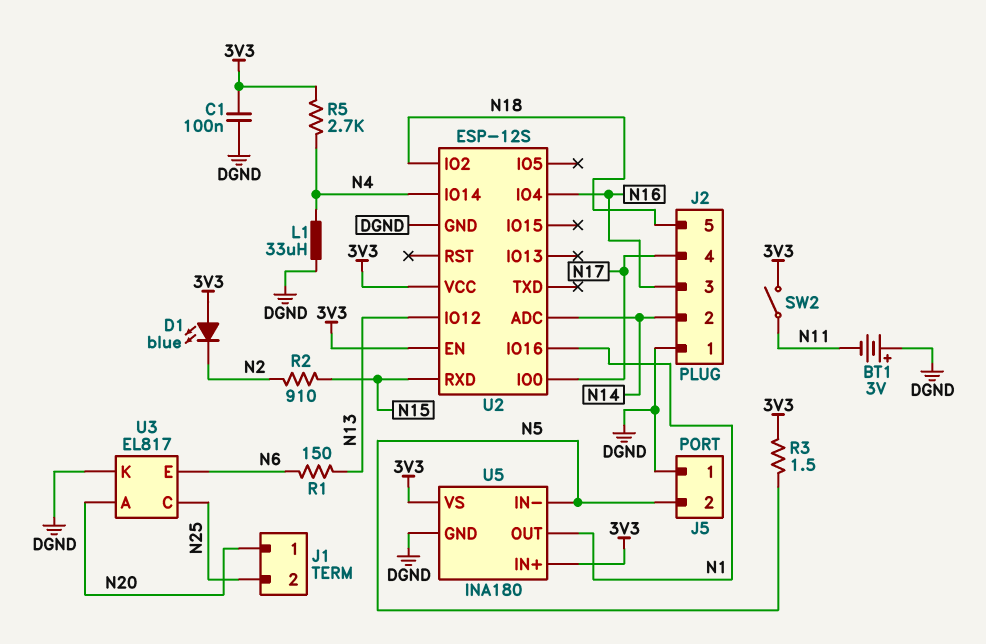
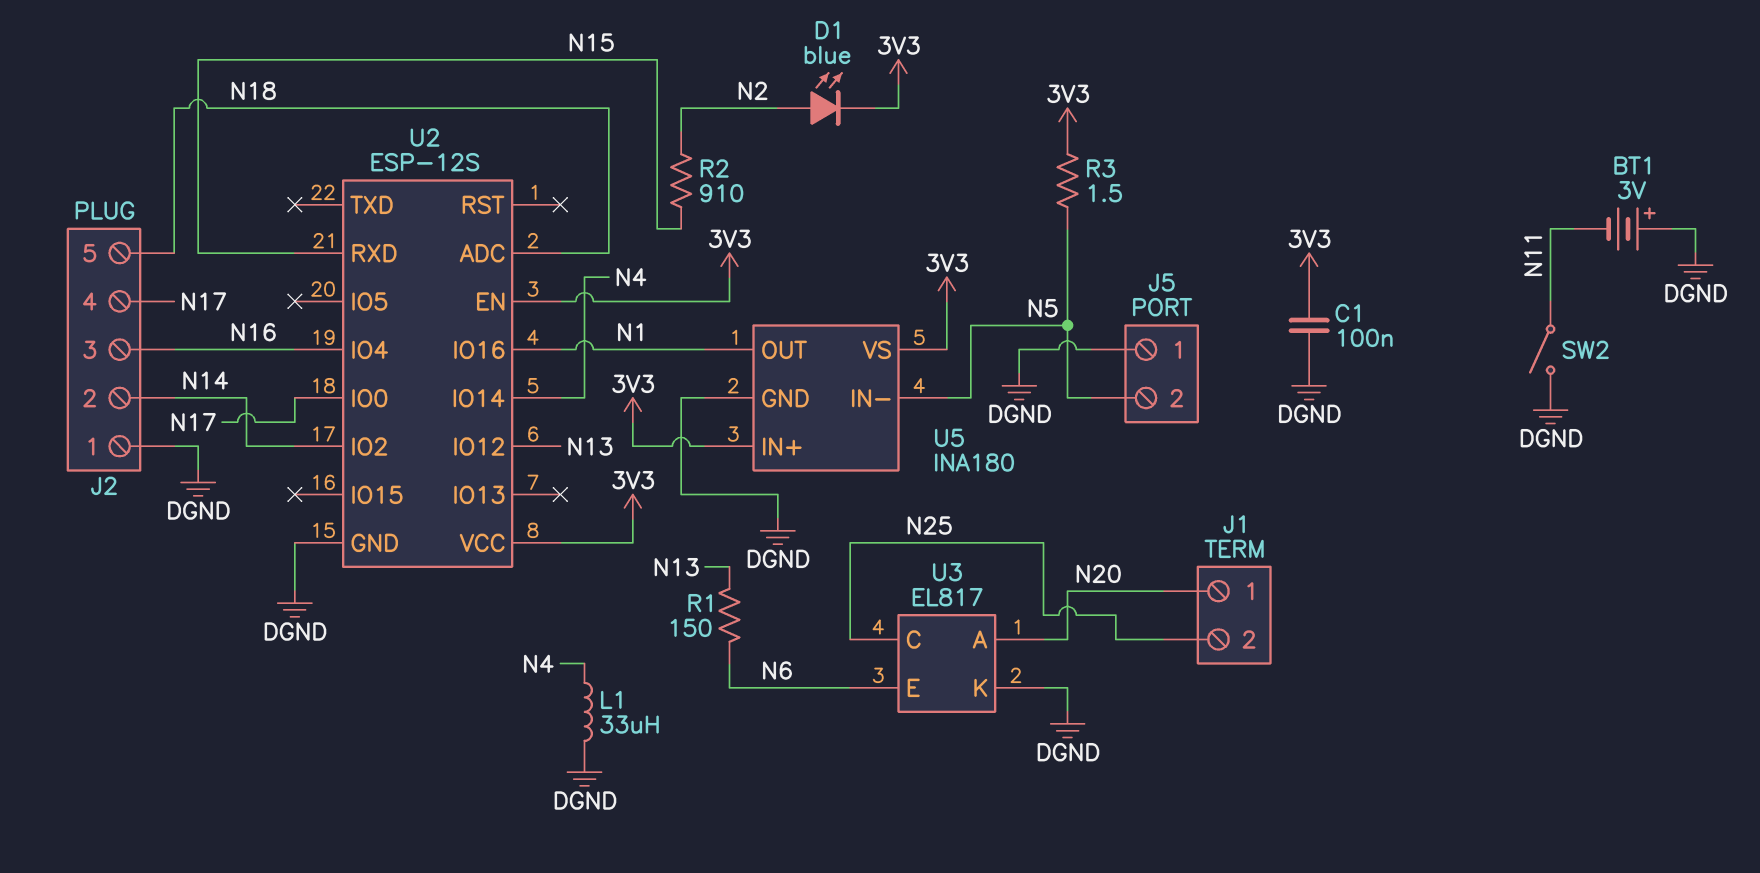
D1: LED blue (A 3V3, K N2) -> LED blue (A N2, K 3V3)
R5: 2.7k (3V3, N4) -> none
SW2: switch (3V3, N11) -> switch (DGND, N11)
U2 pin ADC: N14 -> N18
U2 pin IO2: N18 -> N14

